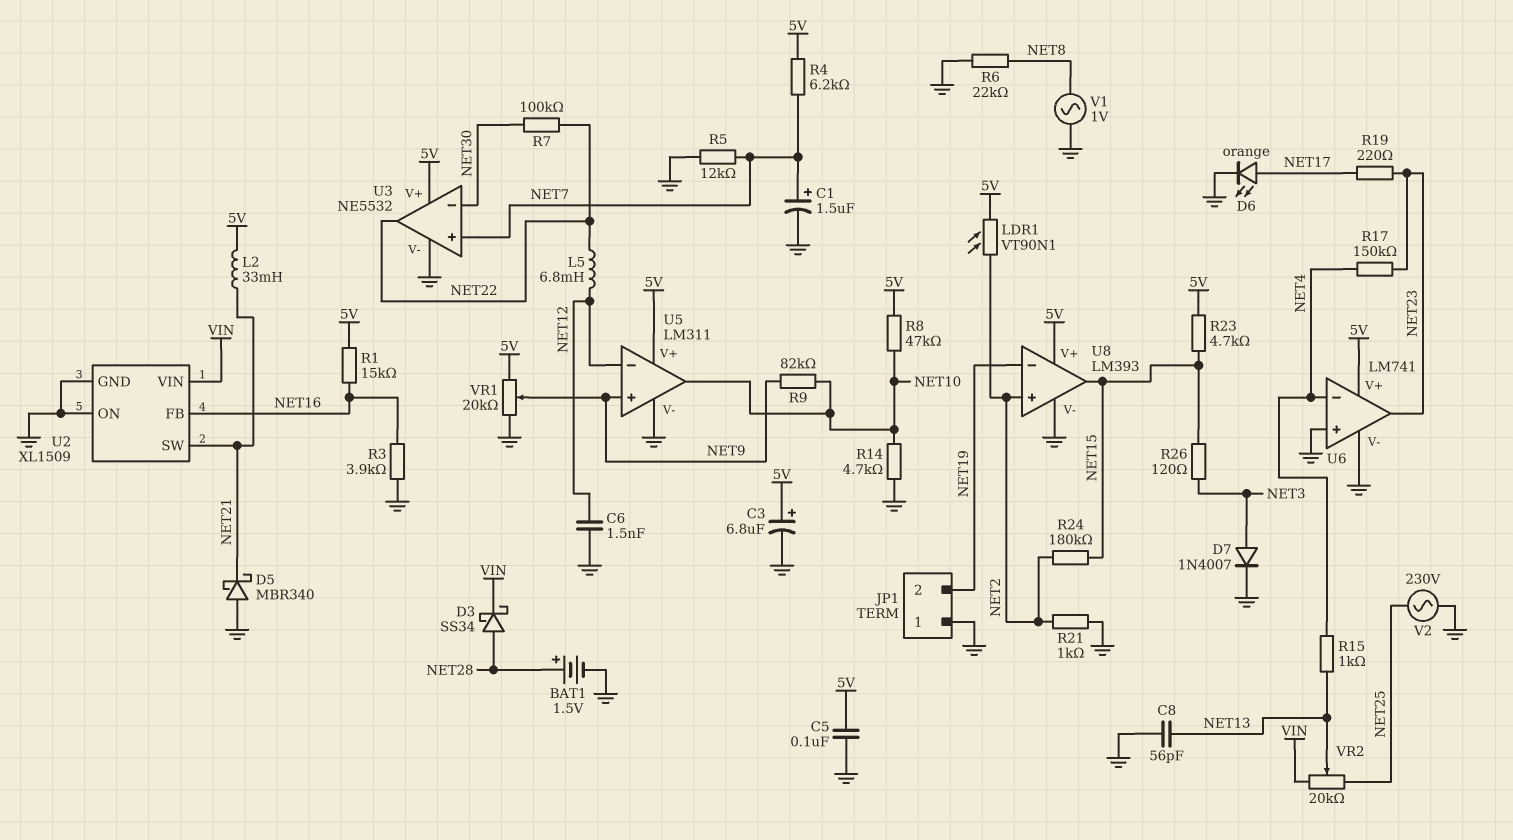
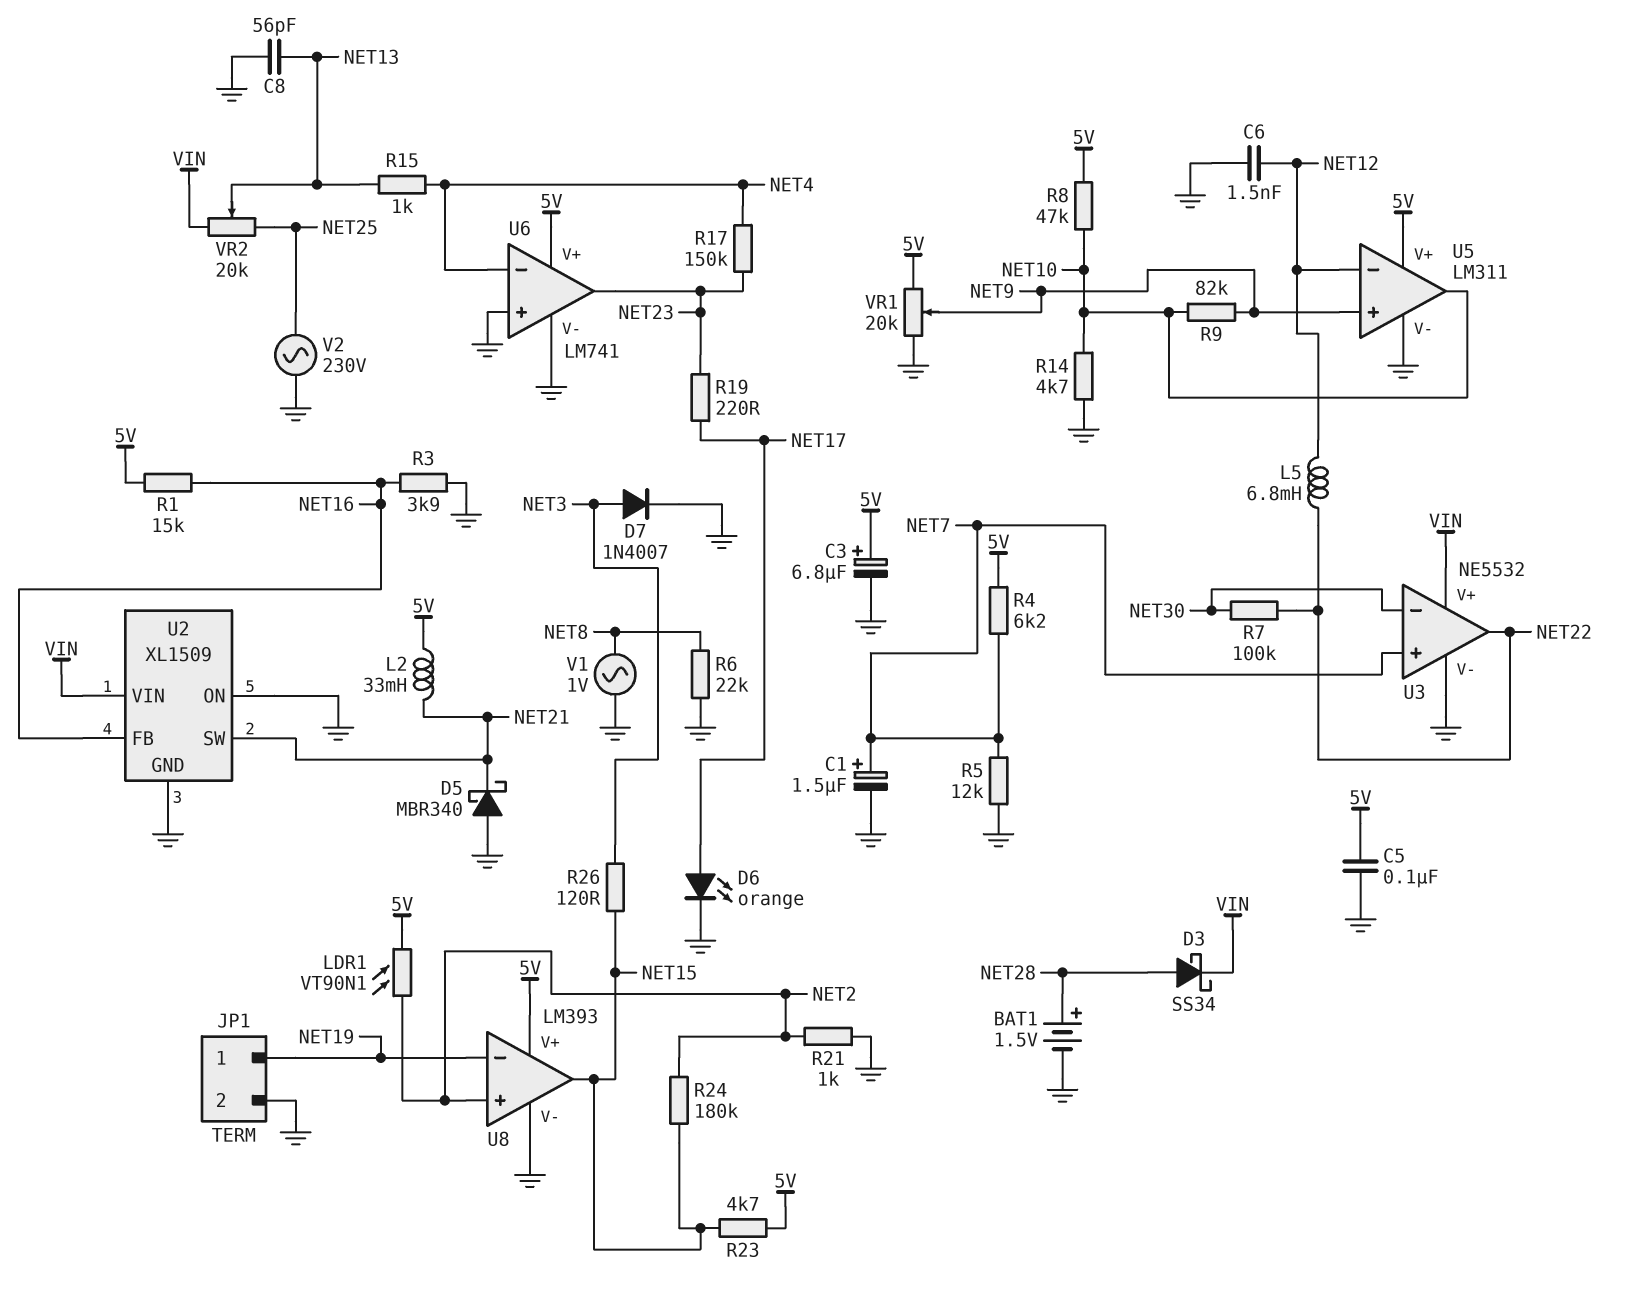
JP1 pin 1: GND -> NET19
JP1 pin 2: NET19 -> GND
U3 pin V+: 5V -> VIN

